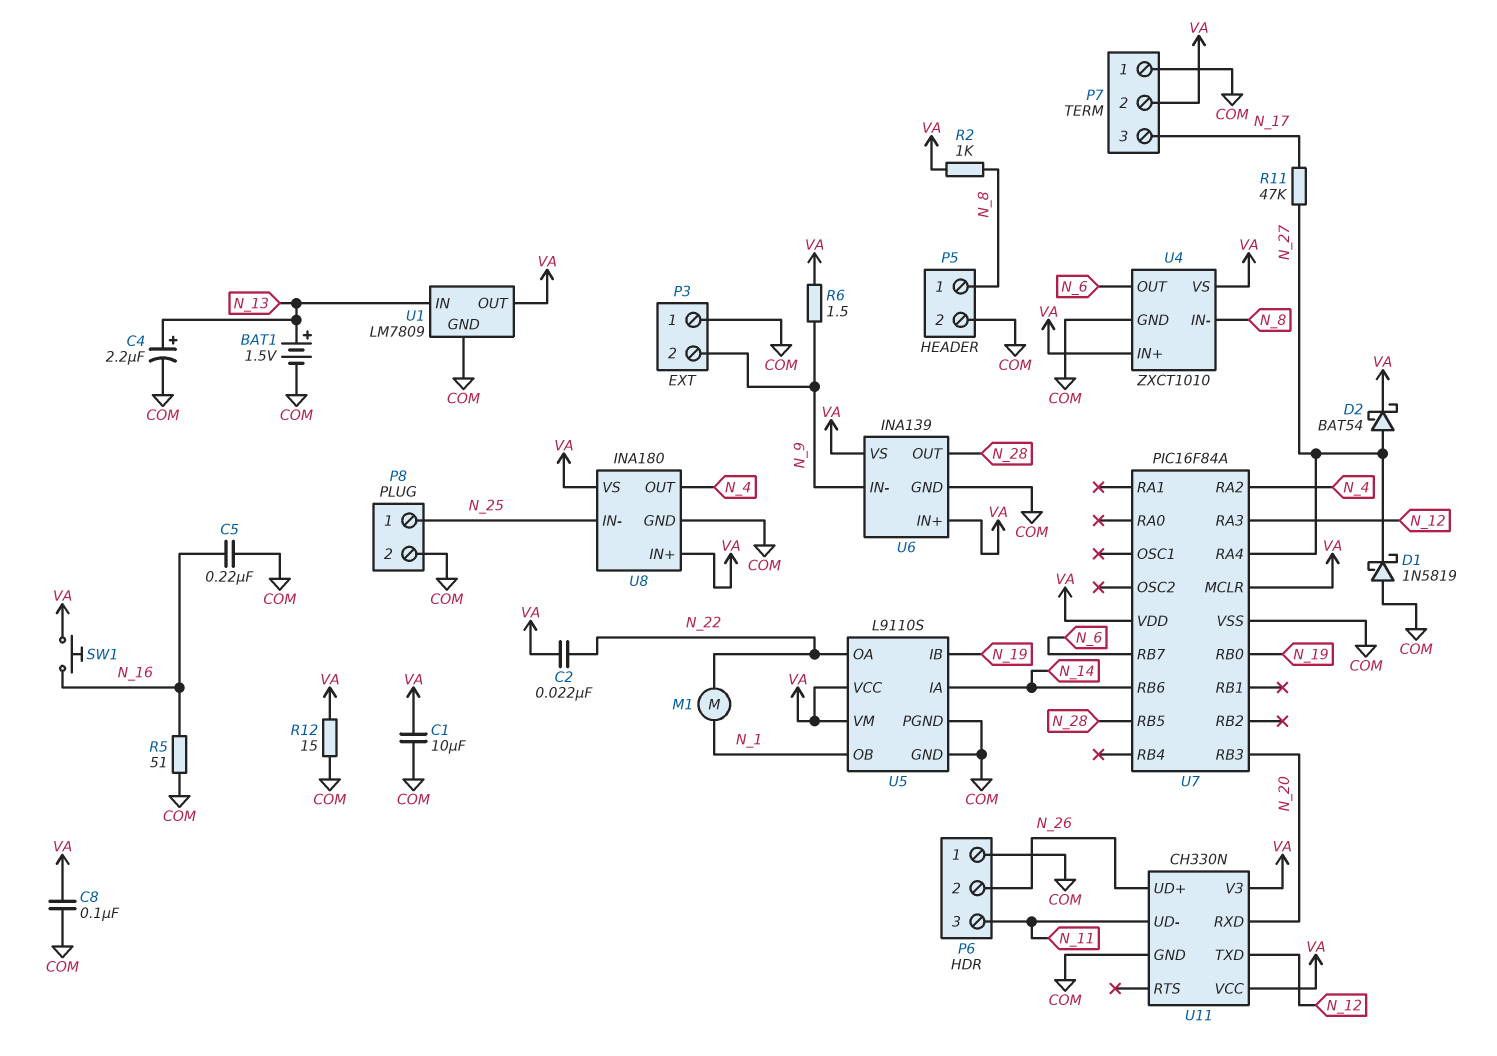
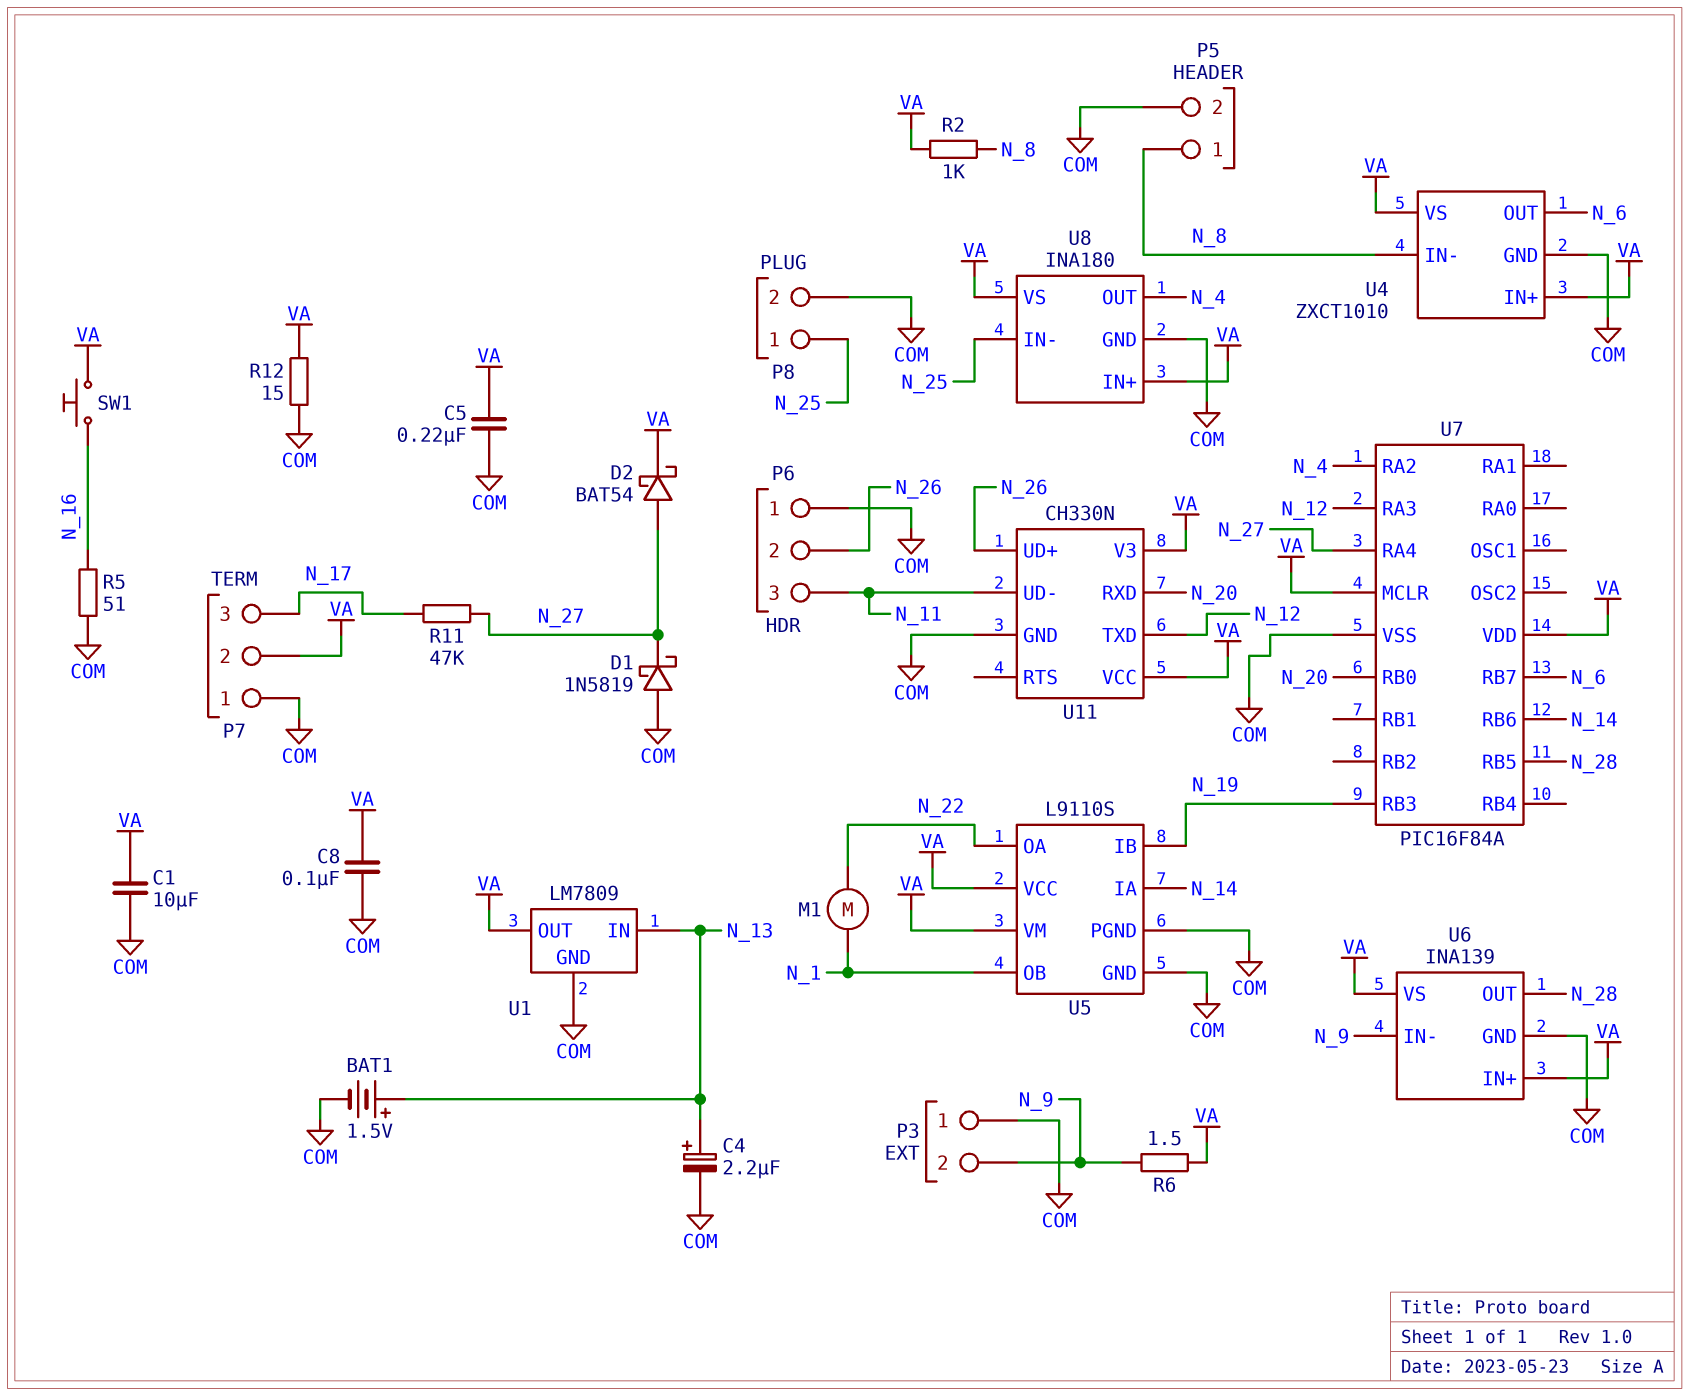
C2: 22nF (N_22, VA) -> none
C5: 220nF (COM, N_16) -> 220nF (COM, VA)
U7 pin RB0: N_19 -> N_20
U7 pin RB3: N_20 -> N_19

